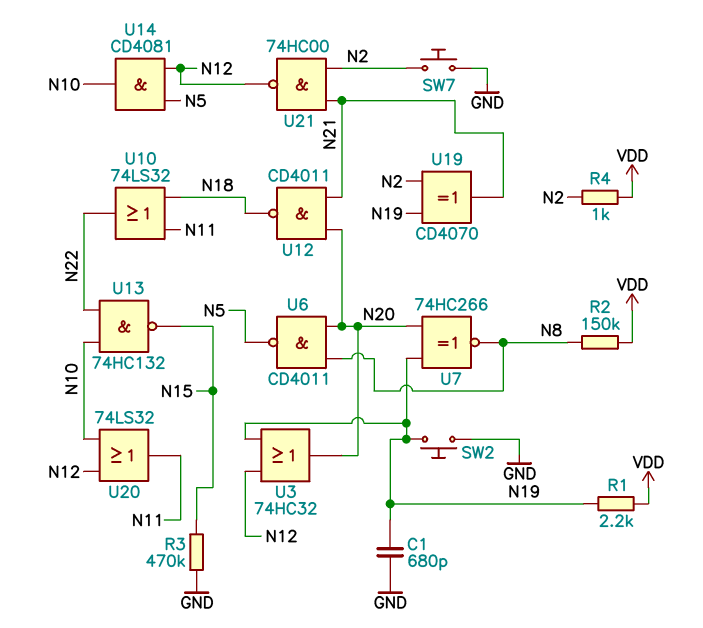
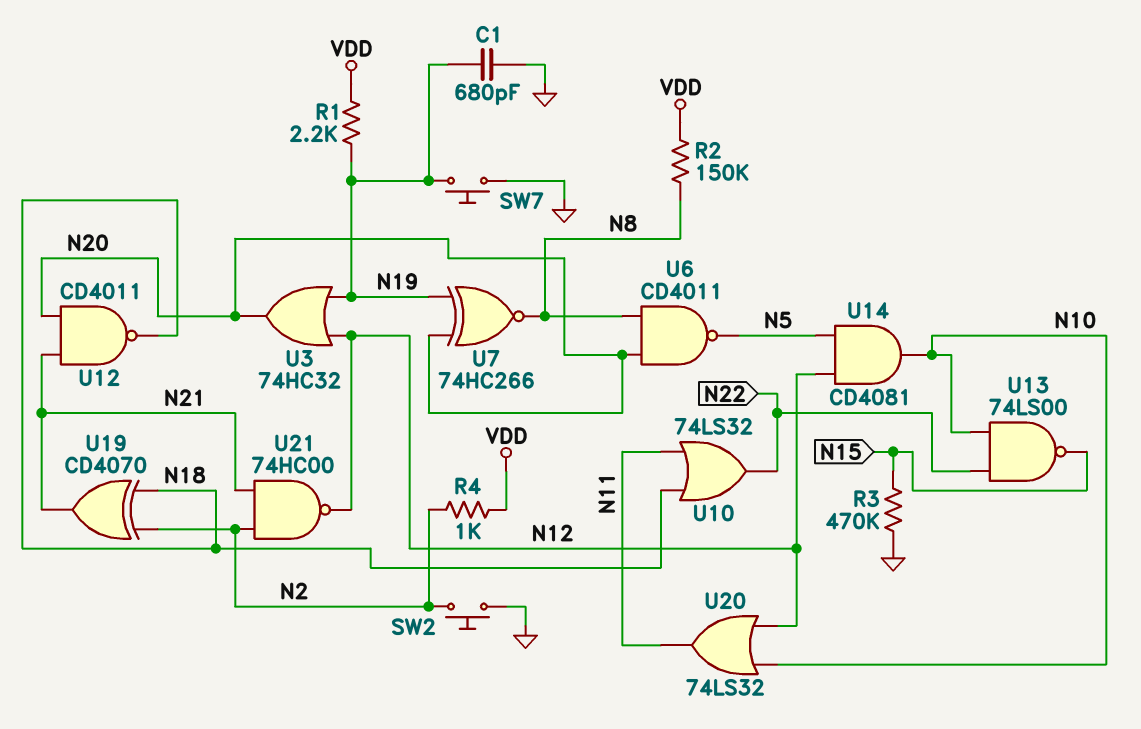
SW2: button (GND, N19) -> button (GND, N2)
SW7: button (GND, N2) -> button (GND, N19)
U13: NAND 74HC132 (in N10, in N22, out N15) -> NAND 74LS00 (in N10, in N22, out N15)
U19: XOR CD4070 (in N2, in N19, out N21) -> XOR CD4070 (in N2, in N18, out N21)

